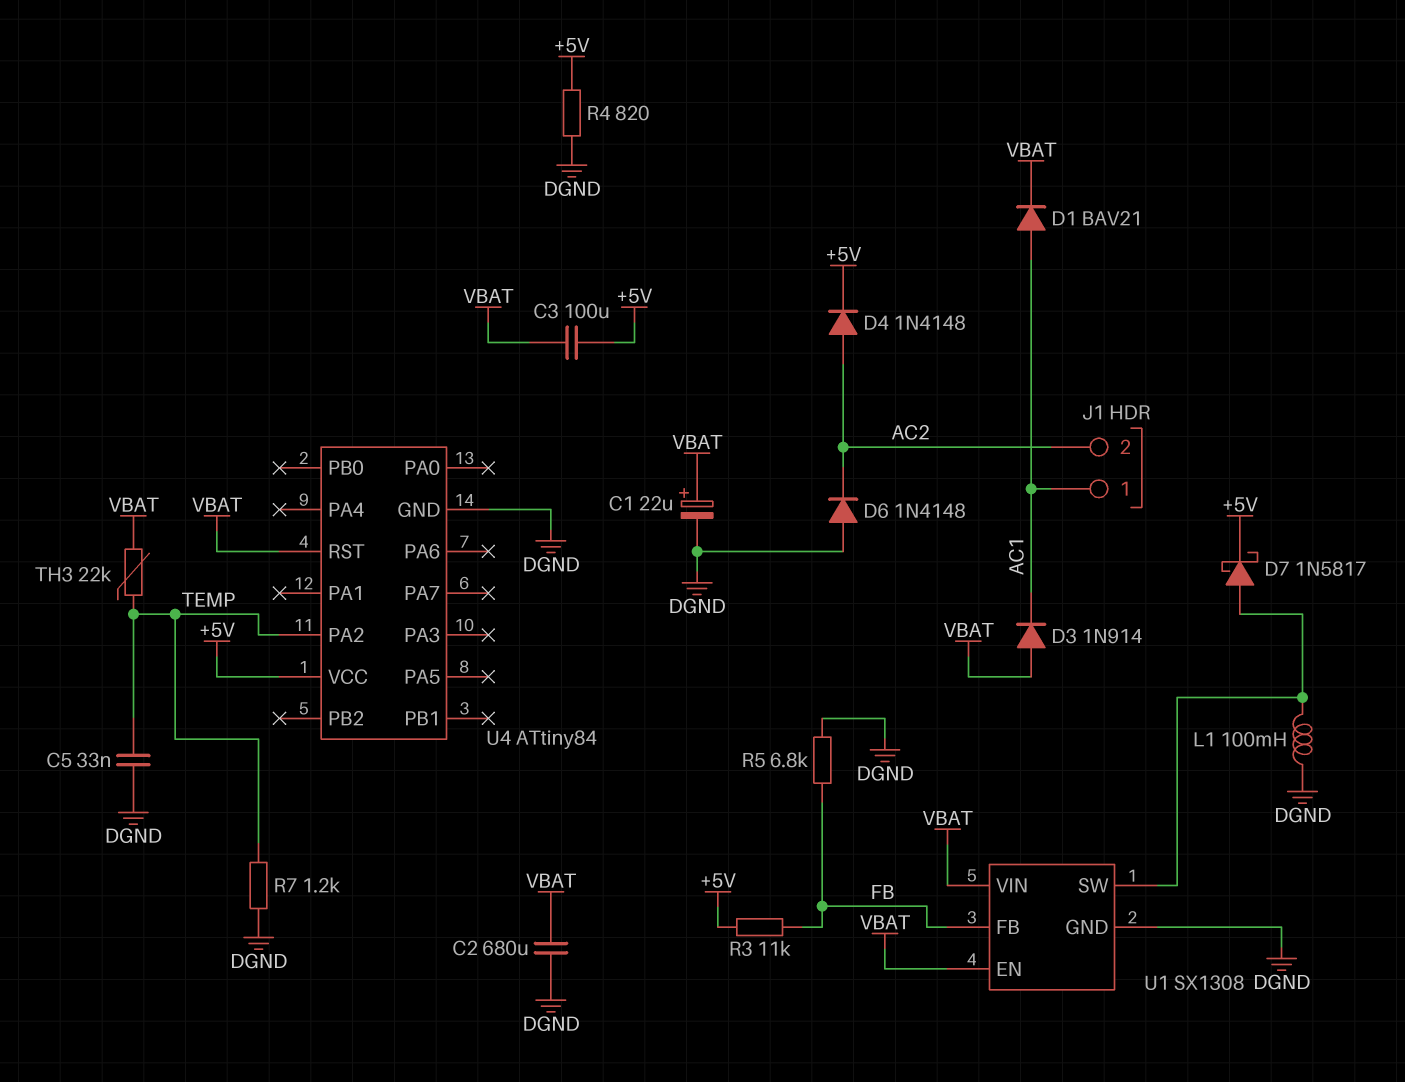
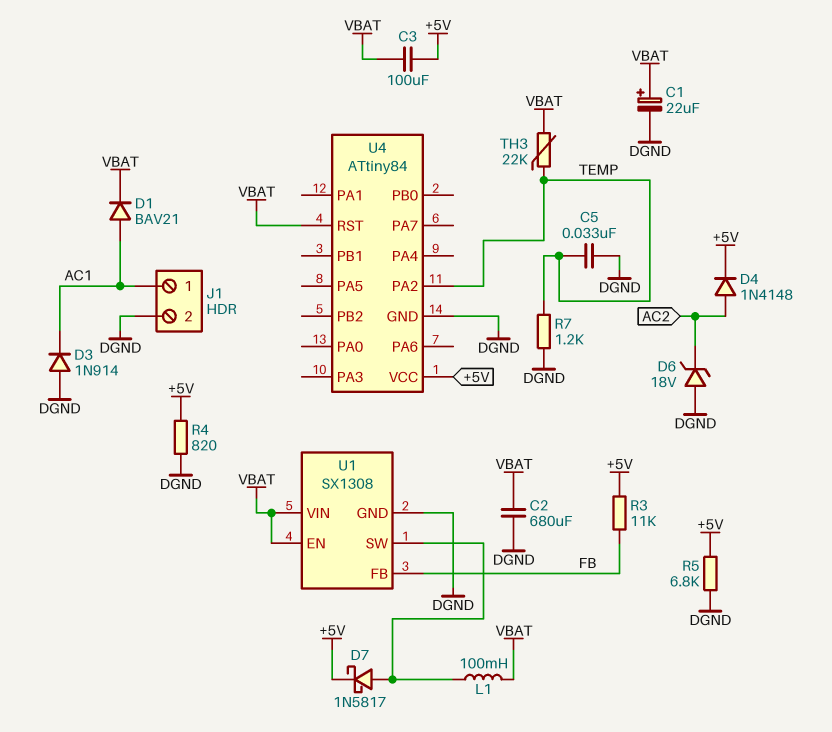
D3: diode 1N914 (A VBAT, K AC1) -> diode 1N914 (A DGND, K AC1)
D6: diode 1N4148 (A DGND, K AC2) -> zener 18V (A DGND, K AC2)
J1 pin 2: AC2 -> DGND
L1: 100mH (DGND, U1/SW) -> 100mH (U1/SW, VBAT)
R5: 6.8k (DGND, FB) -> 6.8k (+5V, DGND)

